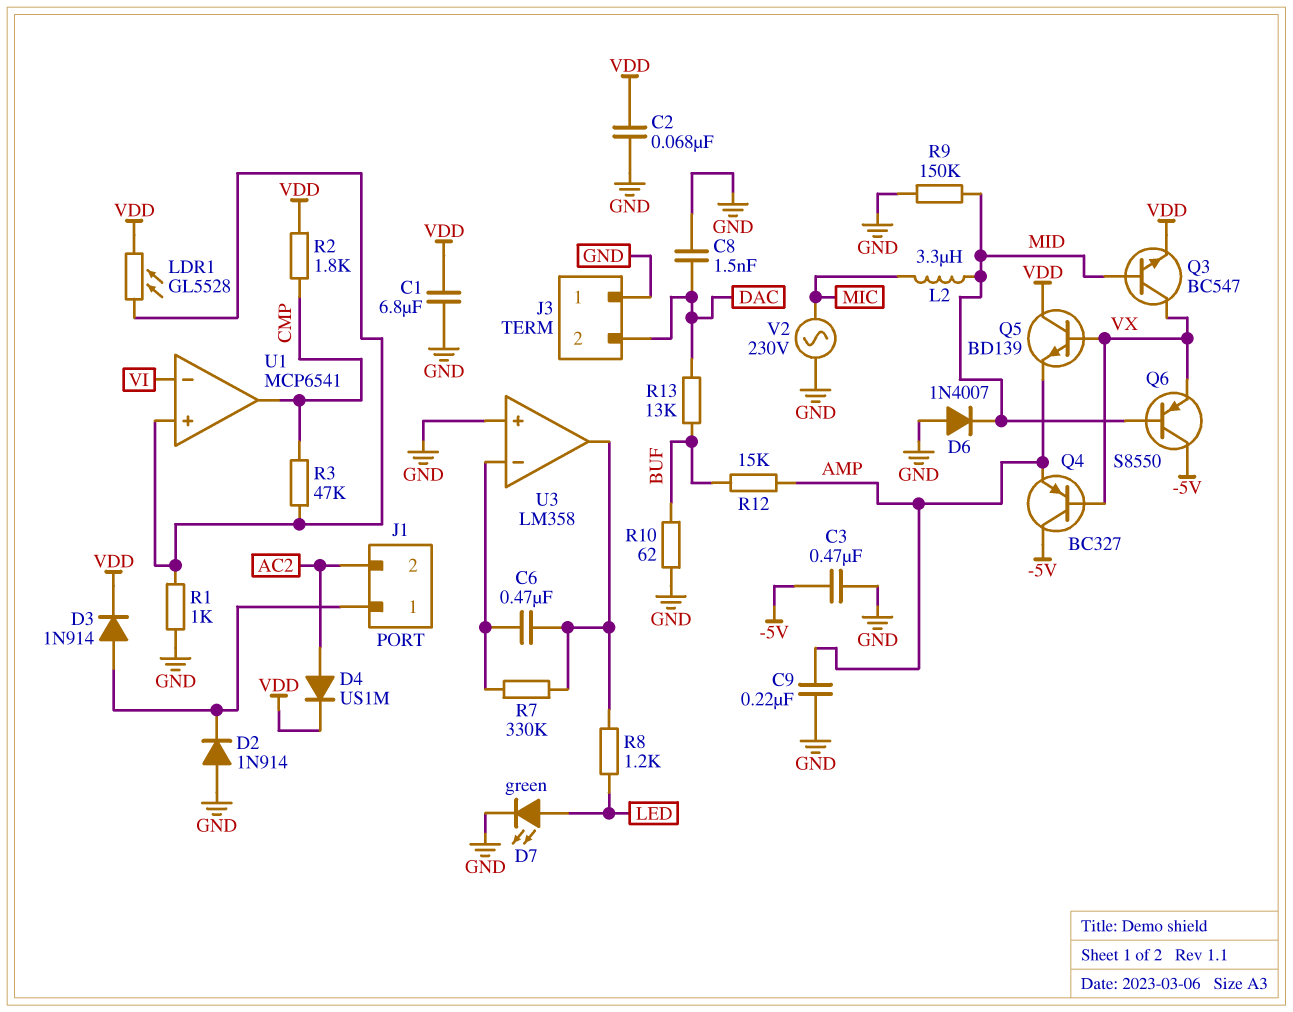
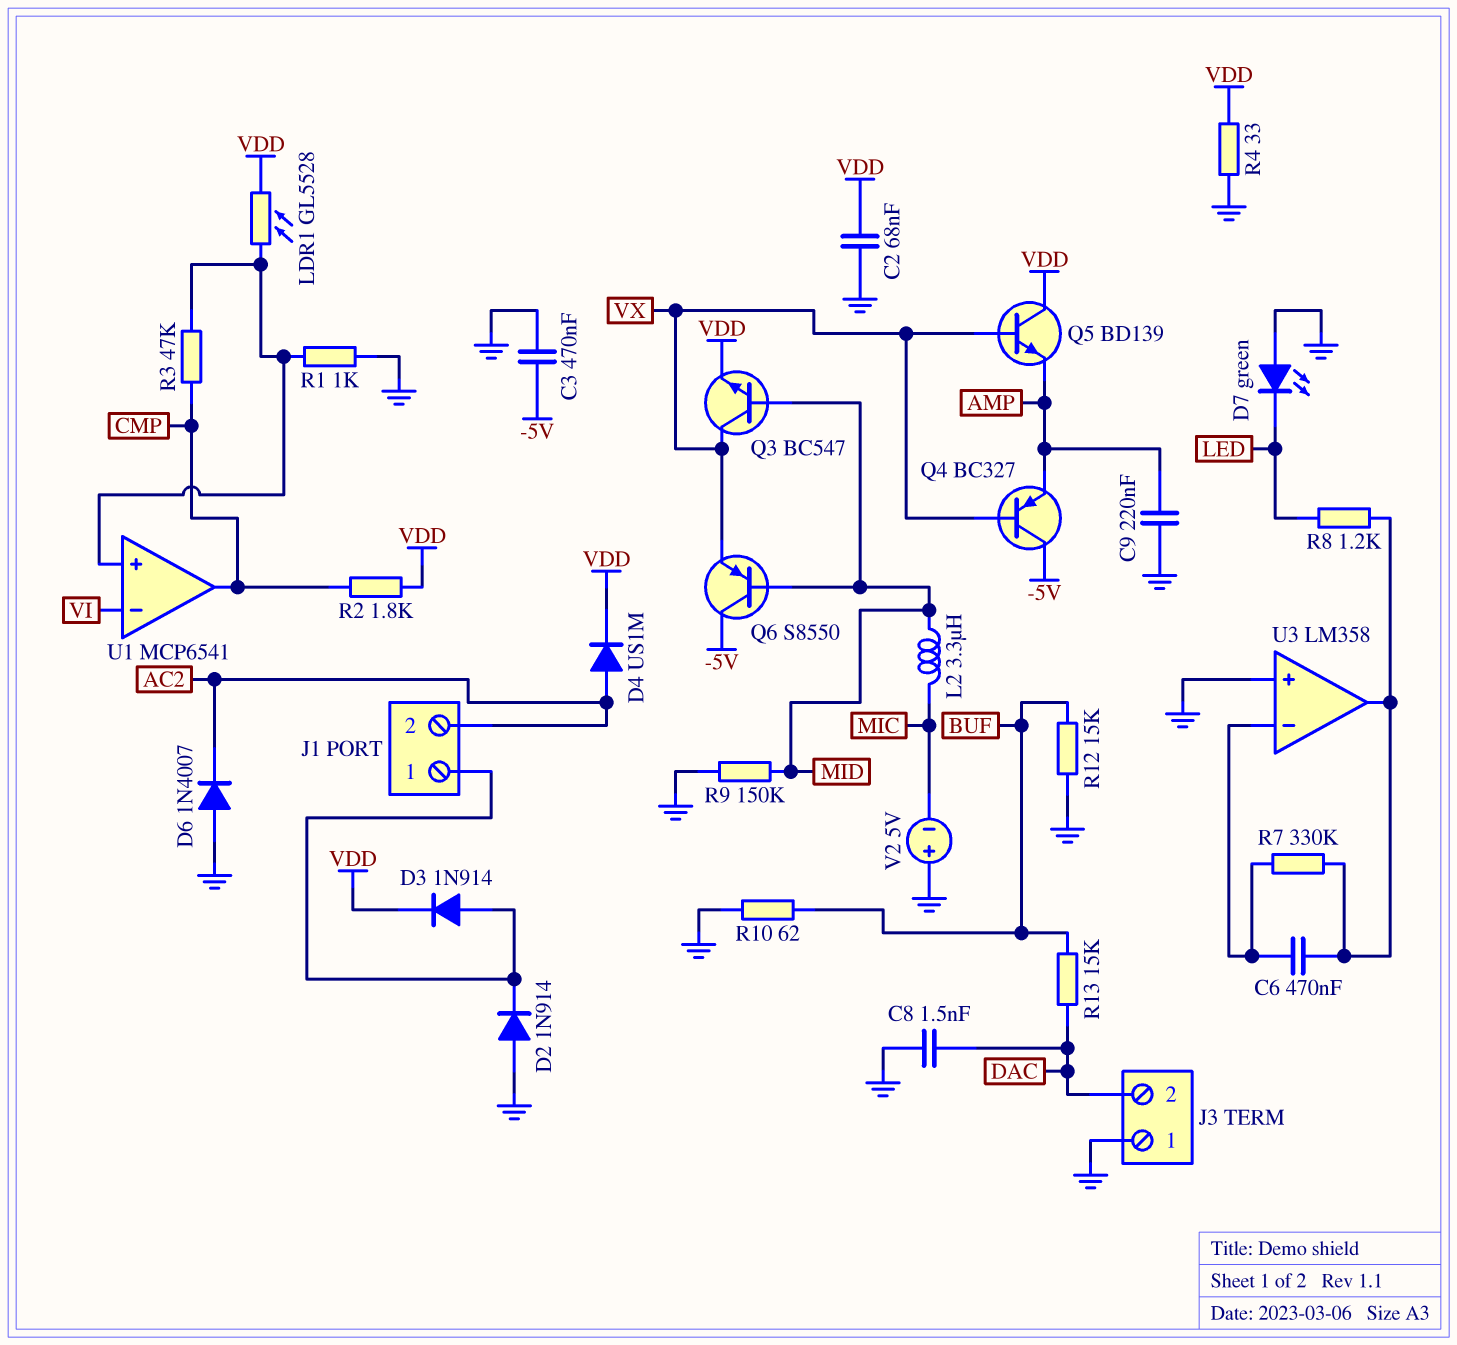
C1: 6.8uF (GND, VDD) -> none
D6: diode 1N4007 (A GND, K MID) -> diode 1N4007 (A GND, K AC2)
D7: LED green (A LED, K GND) -> LED green (A GND, K LED)
R4: none -> 33 (GND, VDD)
R12: 15k (AMP, BUF) -> 15k (BUF, GND)
R13: 13k (BUF, DAC) -> 15k (BUF, DAC)
V2: AC 230V (GND, MIC) -> 5V (plus GND, minus MIC)

